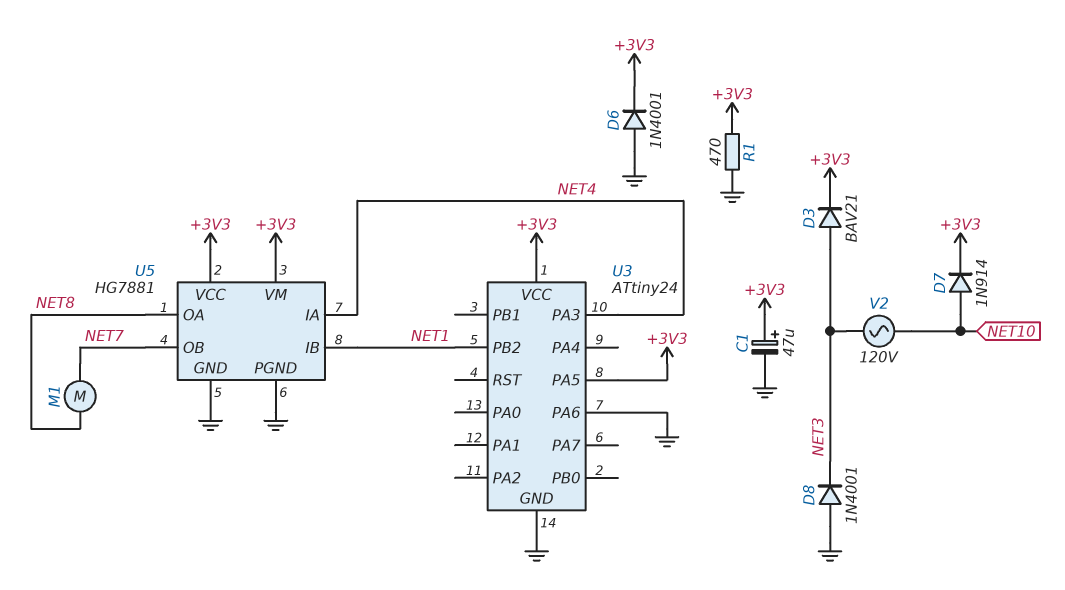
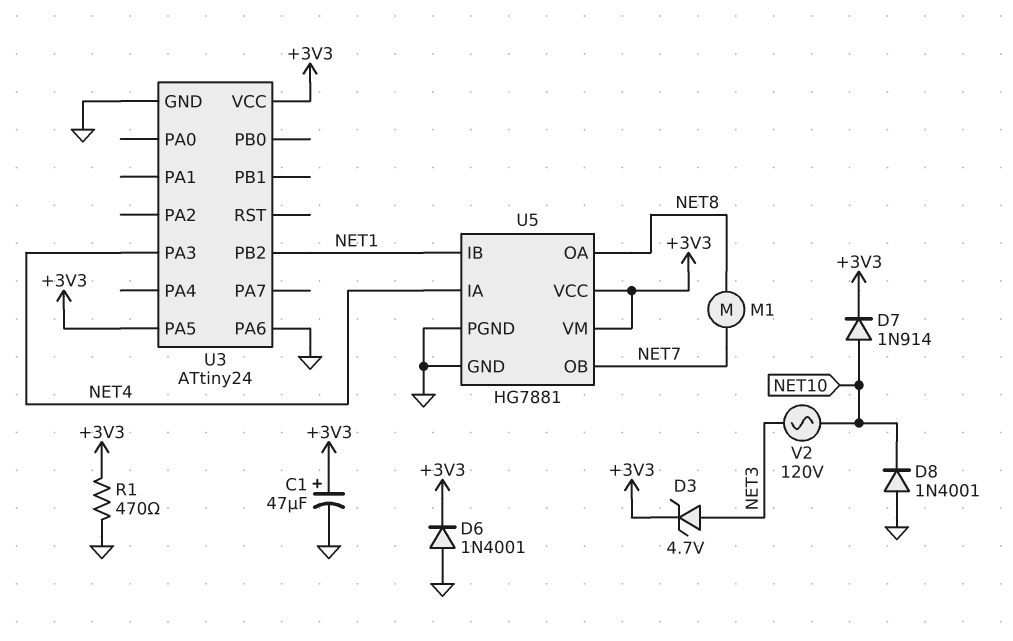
D3: diode BAV21 (A NET3, K +3V3) -> zener 4.7V (A NET3, K +3V3)
D8: diode 1N4001 (A GND, K NET3) -> diode 1N4001 (A GND, K NET10)

